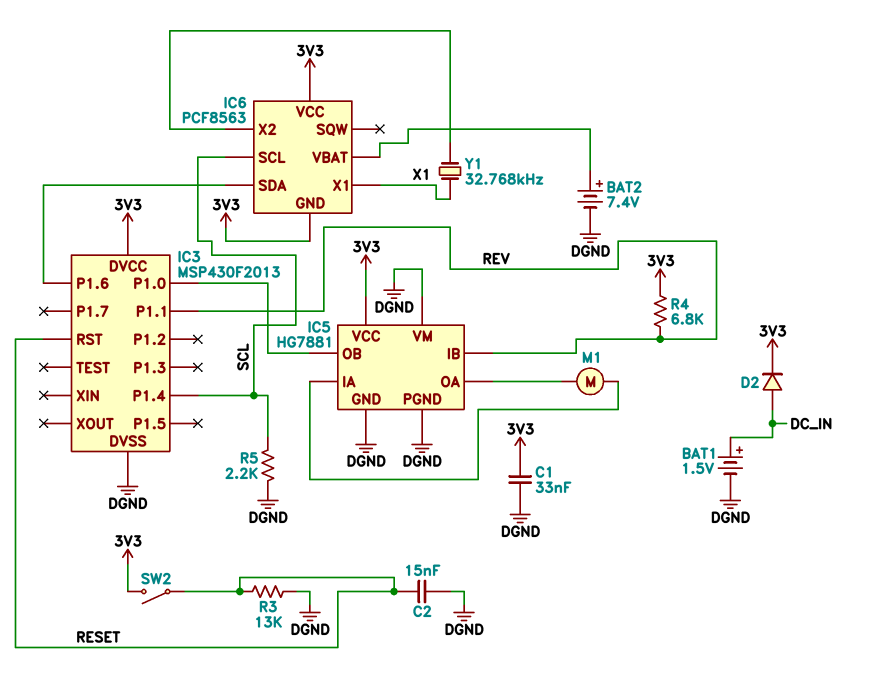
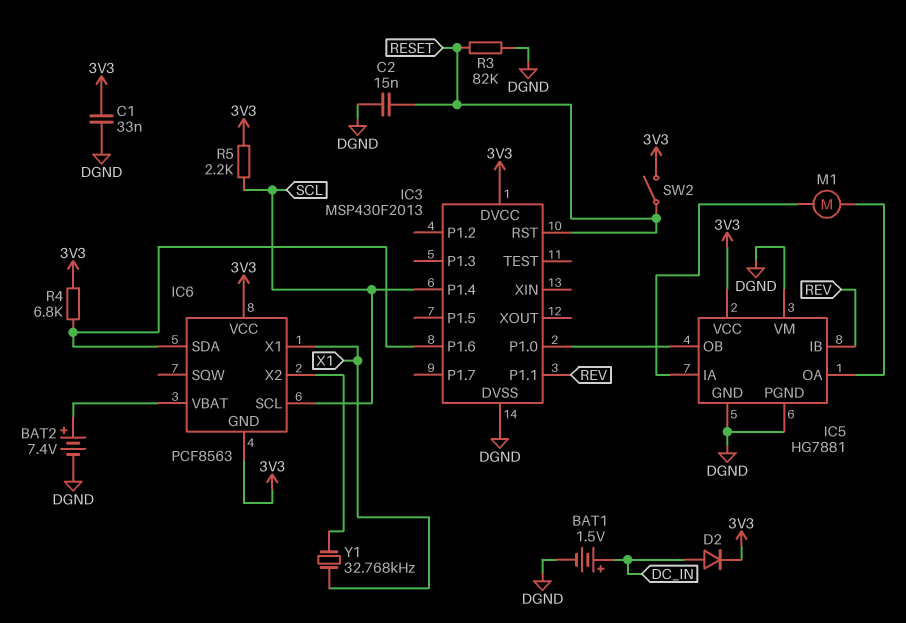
R3: 13k (DGND, RESET) -> 82k (DGND, RESET)
R4: 6.8k (3V3, REV) -> 6.8k (3V3, IC3/P1.6)
R5: 2.2k (DGND, SCL) -> 2.2k (3V3, SCL)

